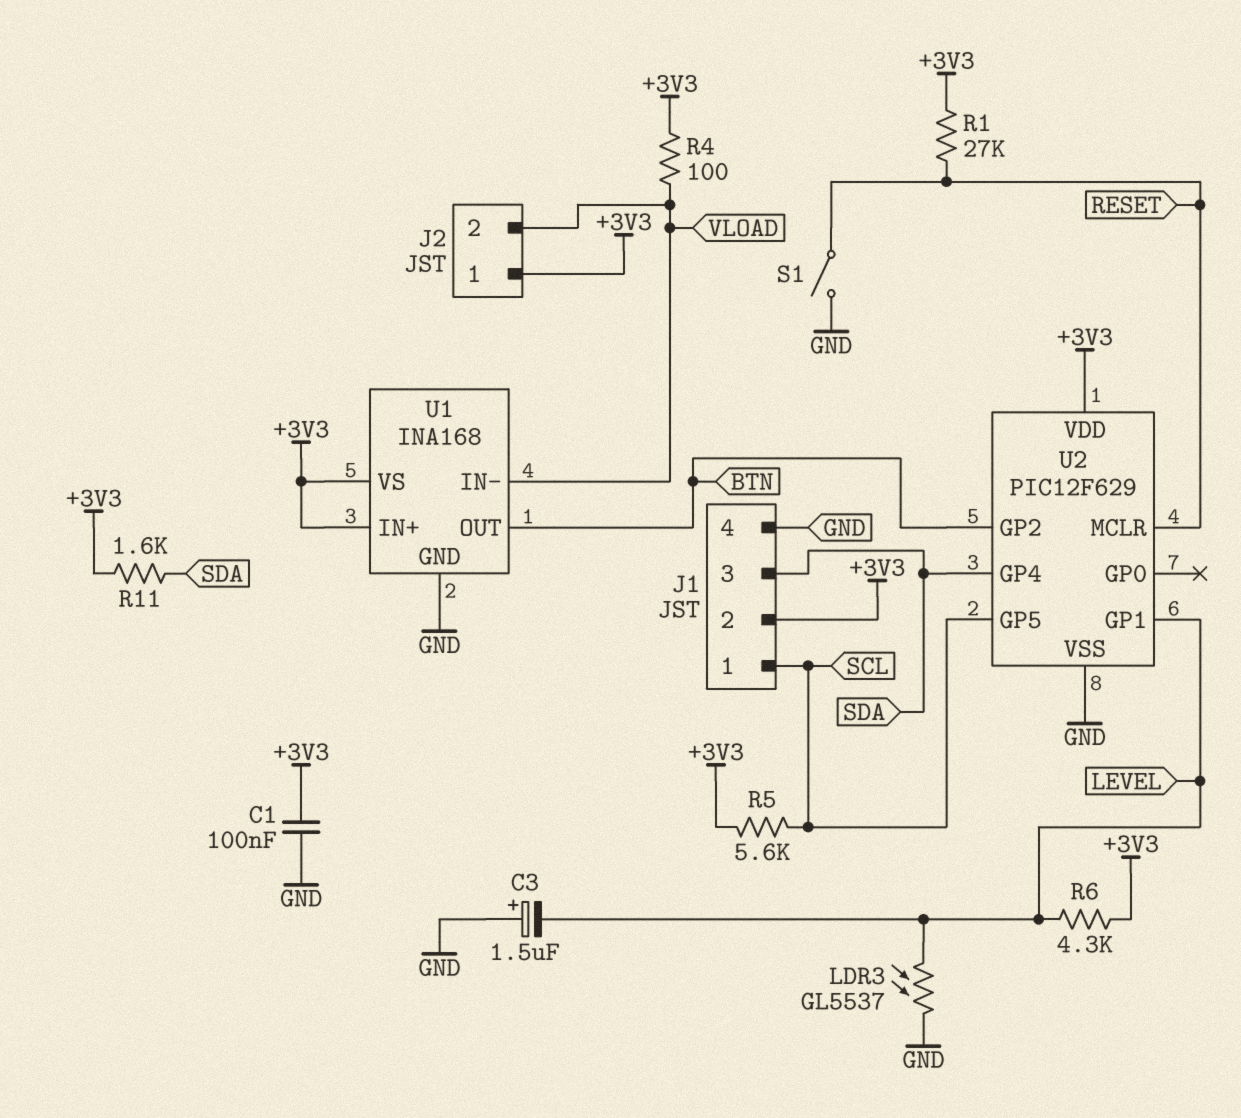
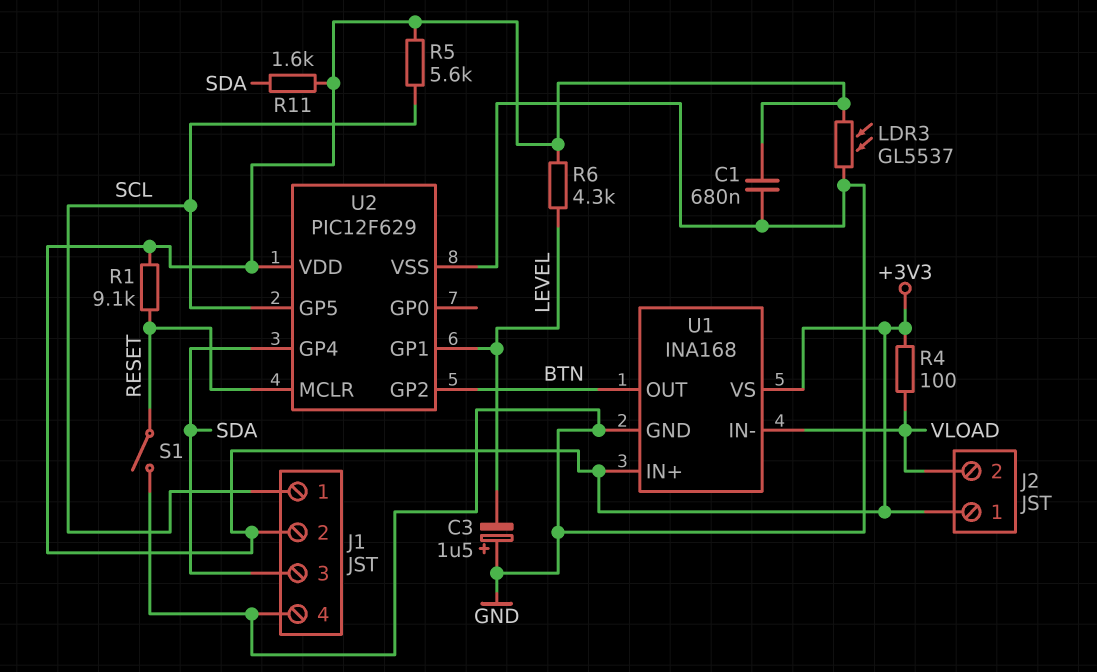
C1: 100nF (+3V3, GND) -> 680nF (+3V3, GND)
LDR3: GL5537 (GND, LEVEL) -> GL5537 (+3V3, GND)
R1: 27k (+3V3, RESET) -> 9.1k (+3V3, RESET)

